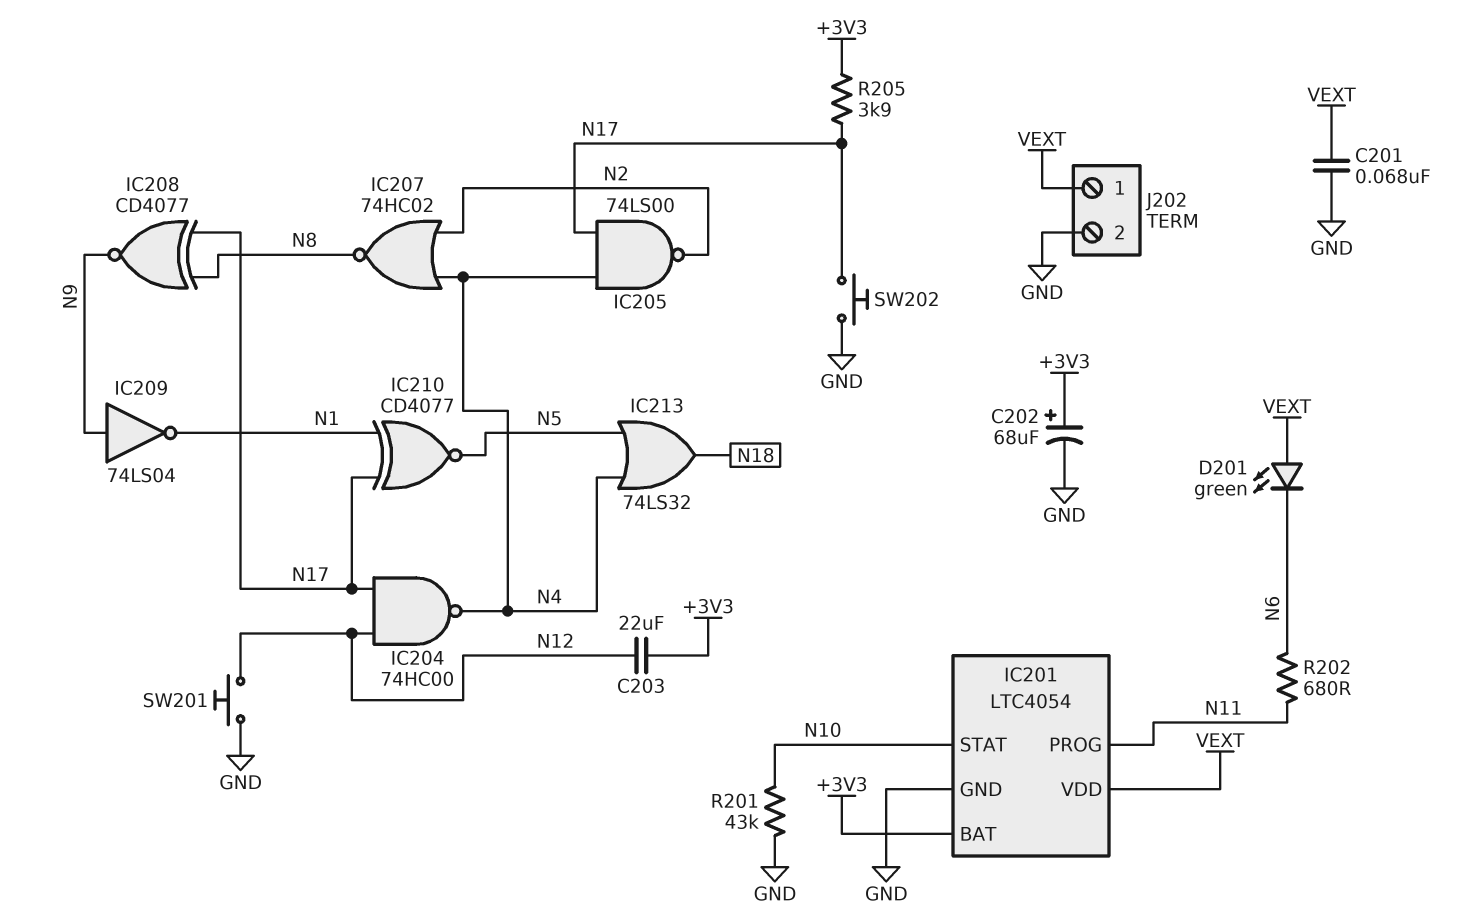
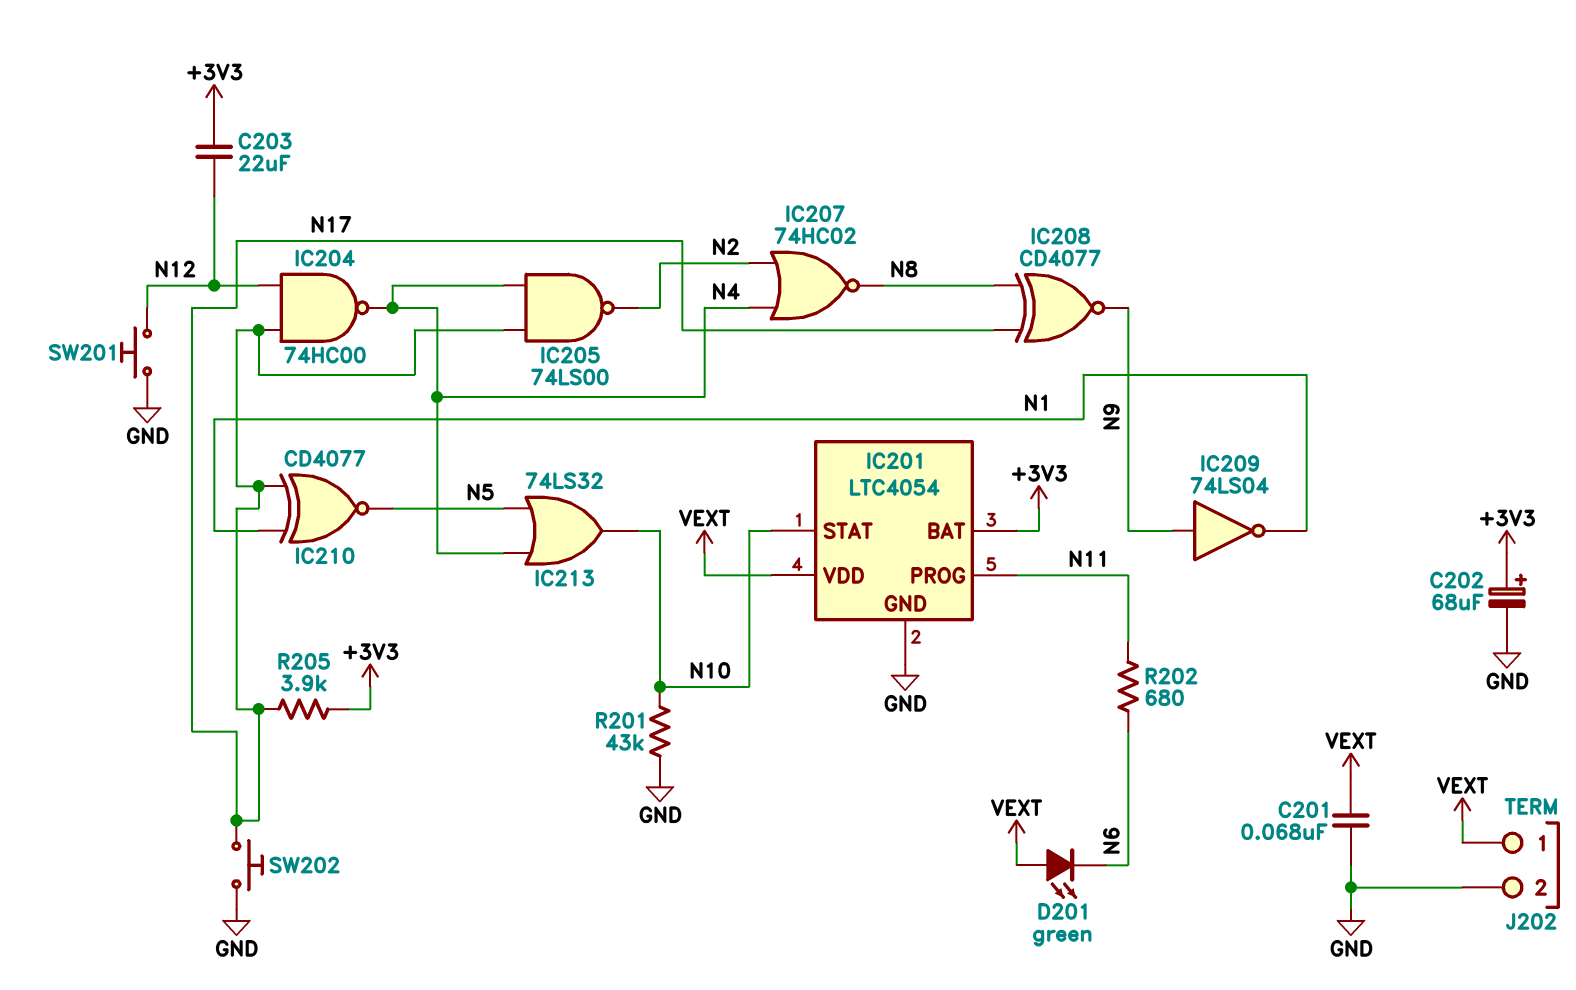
IC213: OR 74LS32 (in N4, in N5, out N18) -> OR 74LS32 (in N4, in N5, out N10)

